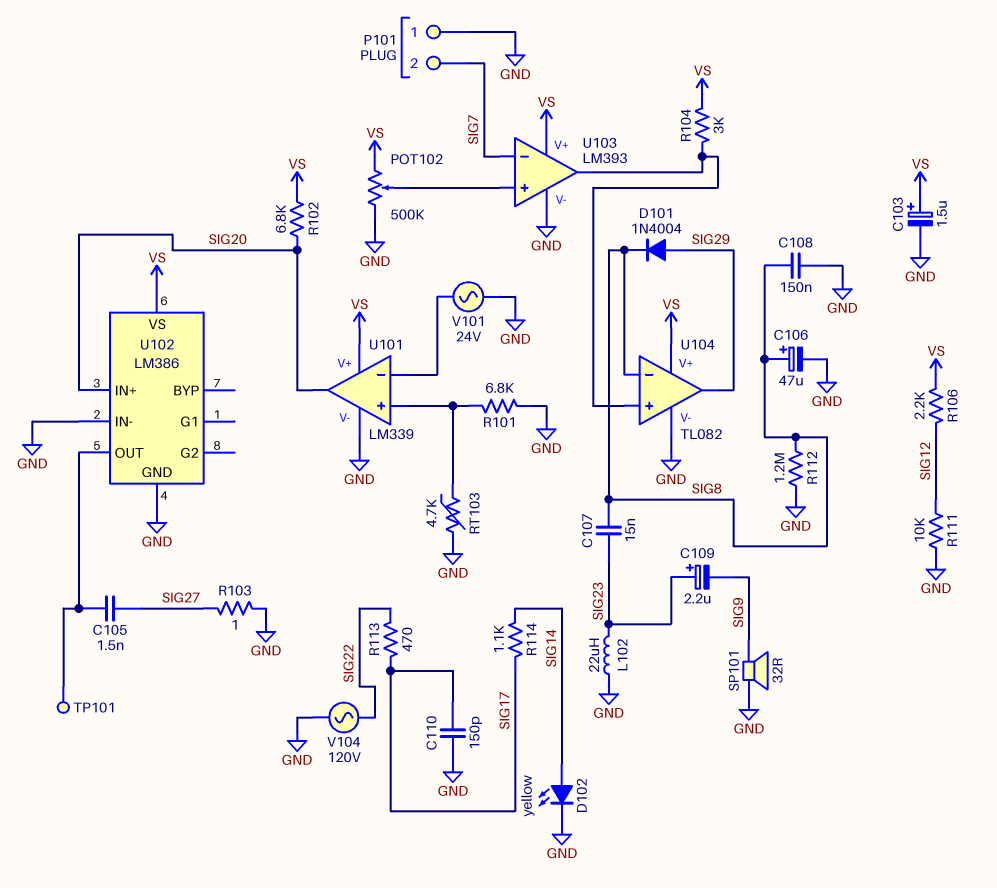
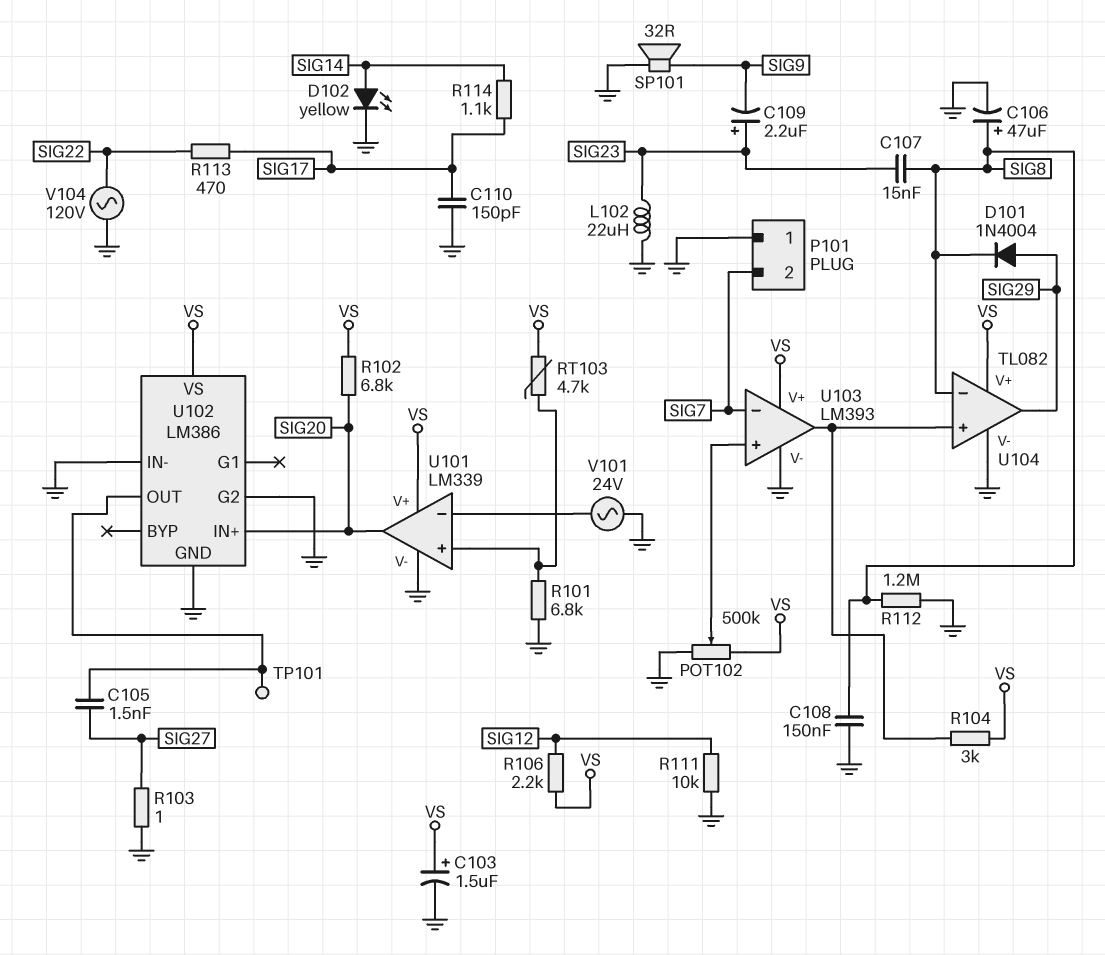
RT103: 4.7k (GND, U101/in+) -> 4.7k (U101/in+, VS)
U102 pin G2: none -> GND

